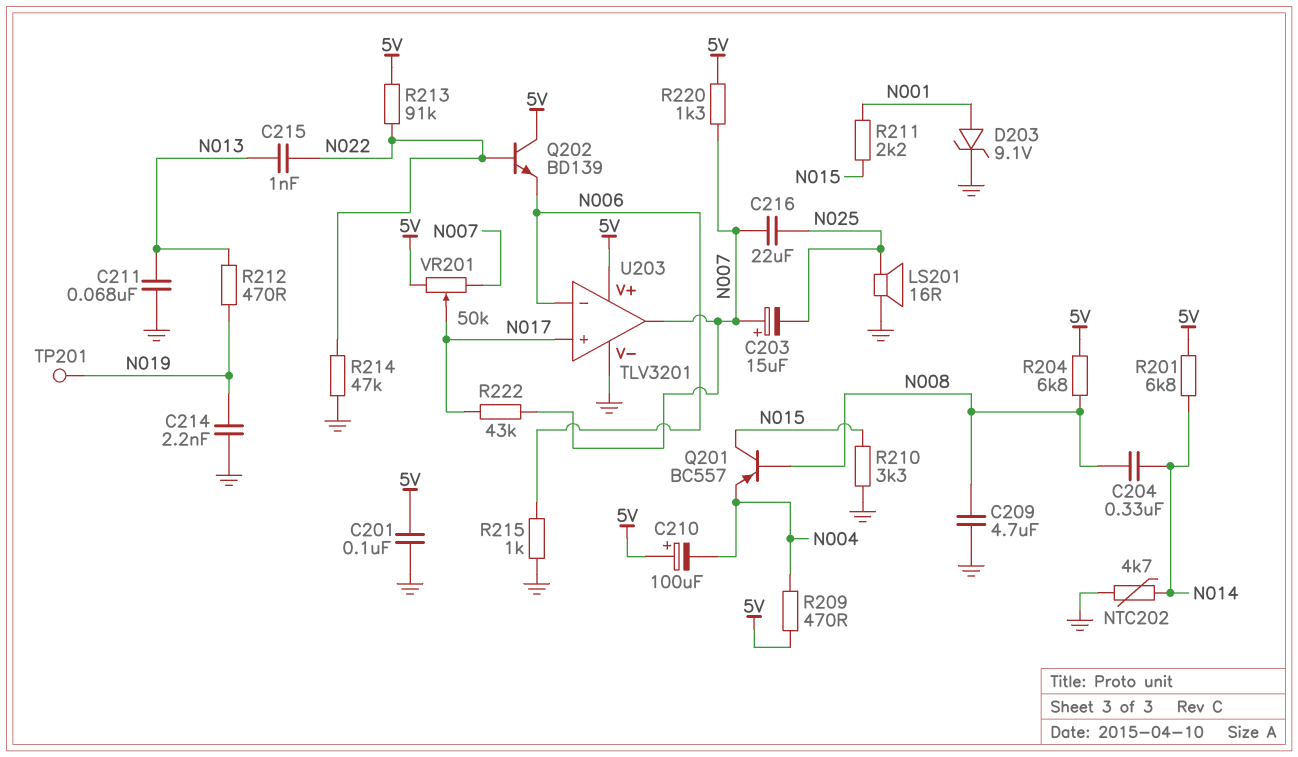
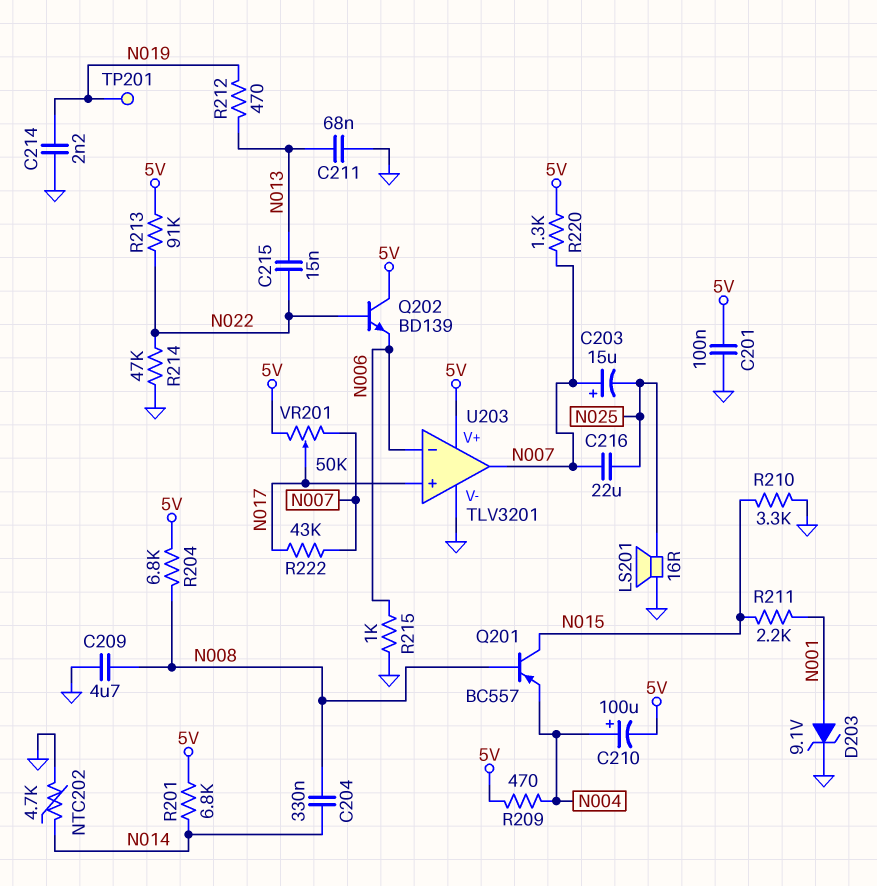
C210: 100uF (plus 5V, minus N004) -> 100uF (plus N004, minus 5V)
C215: 1nF (N013, N022) -> 15nF (N013, N022)

